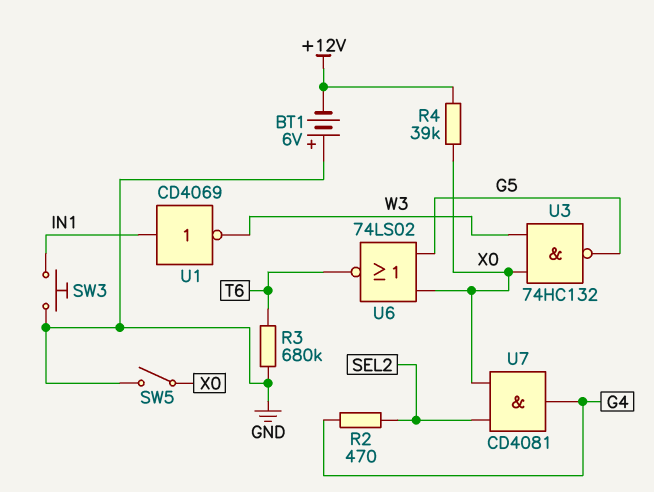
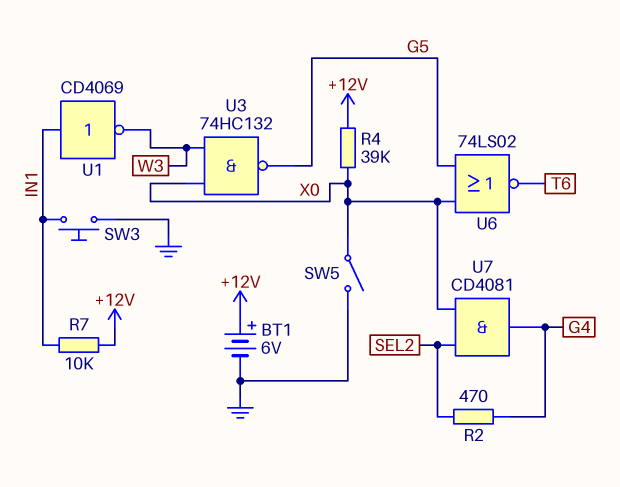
BT1: 6V (plus GND, minus +12V) -> 6V (plus +12V, minus GND)
R3: 680k (GND, T6) -> none
R7: none -> 10k (+12V, IN1)

